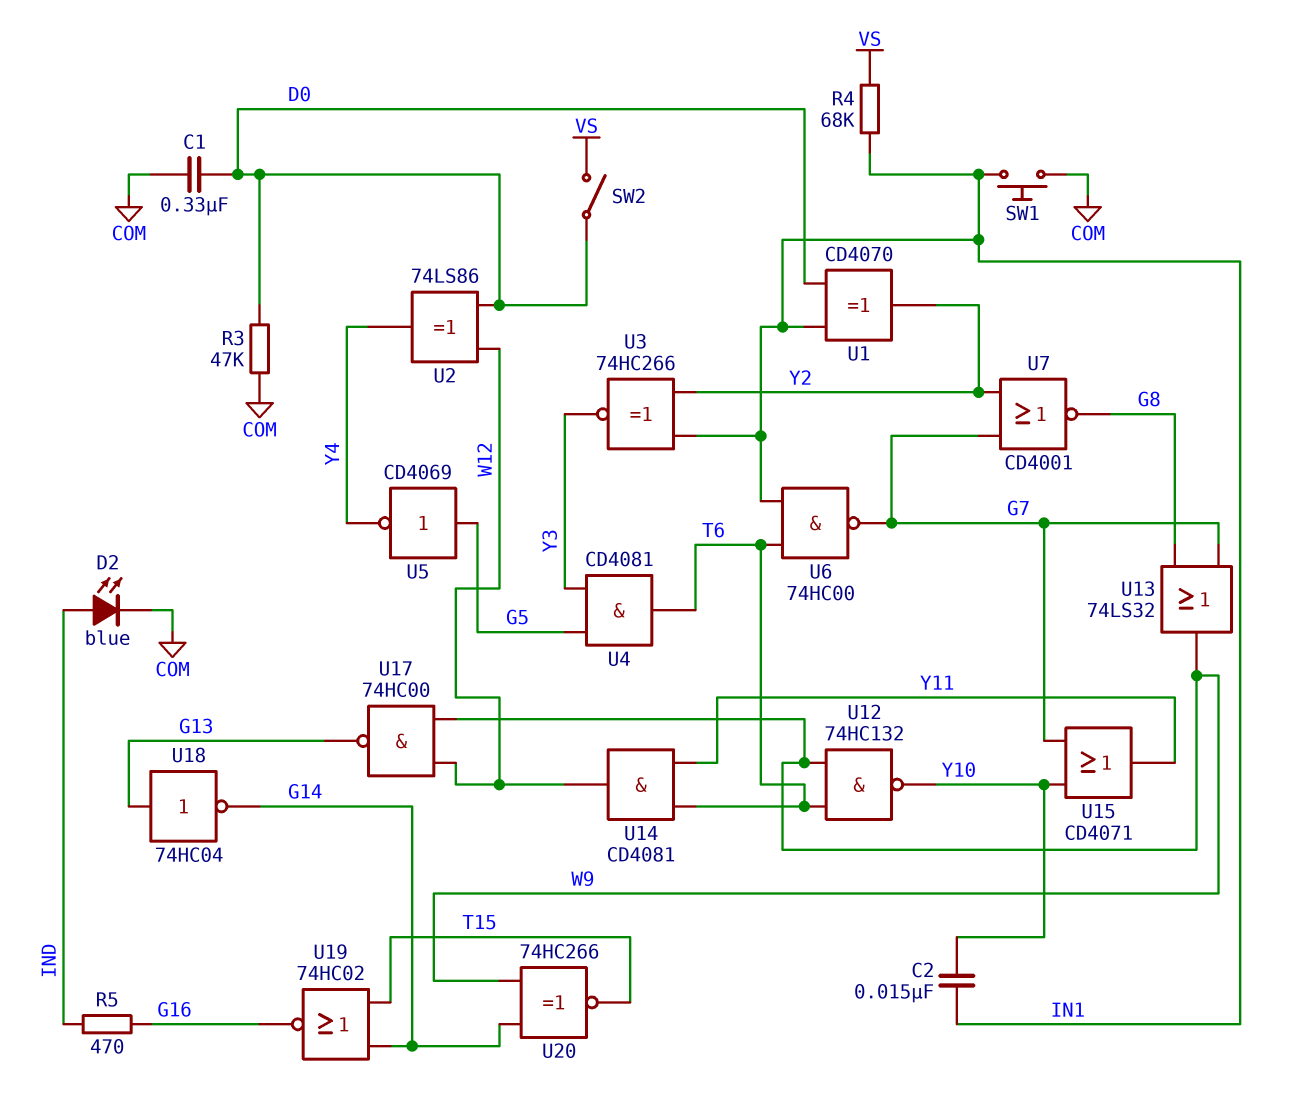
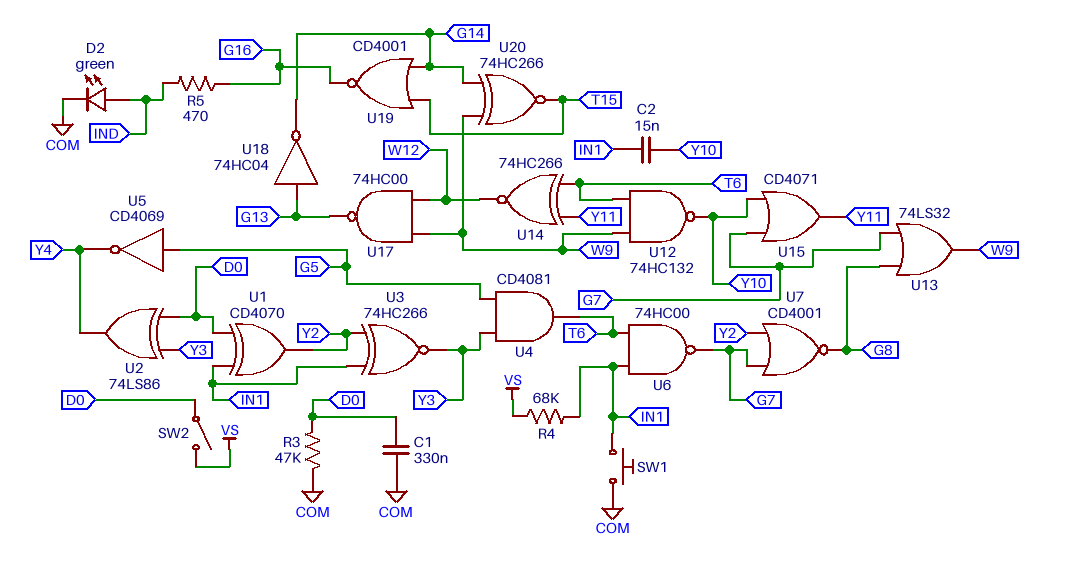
D2: LED blue (A IND, K COM) -> LED green (A IND, K COM)
U2: XOR 74LS86 (in D0, in W12, out Y4) -> XOR 74LS86 (in D0, in Y3, out Y4)
U14: AND CD4081 (in T6, in Y11, out W12) -> XNOR 74HC266 (in T6, in Y11, out W12)
U19: NOR 74HC02 (in G14, in T15, out G16) -> NOR CD4001 (in G14, in T15, out G16)

